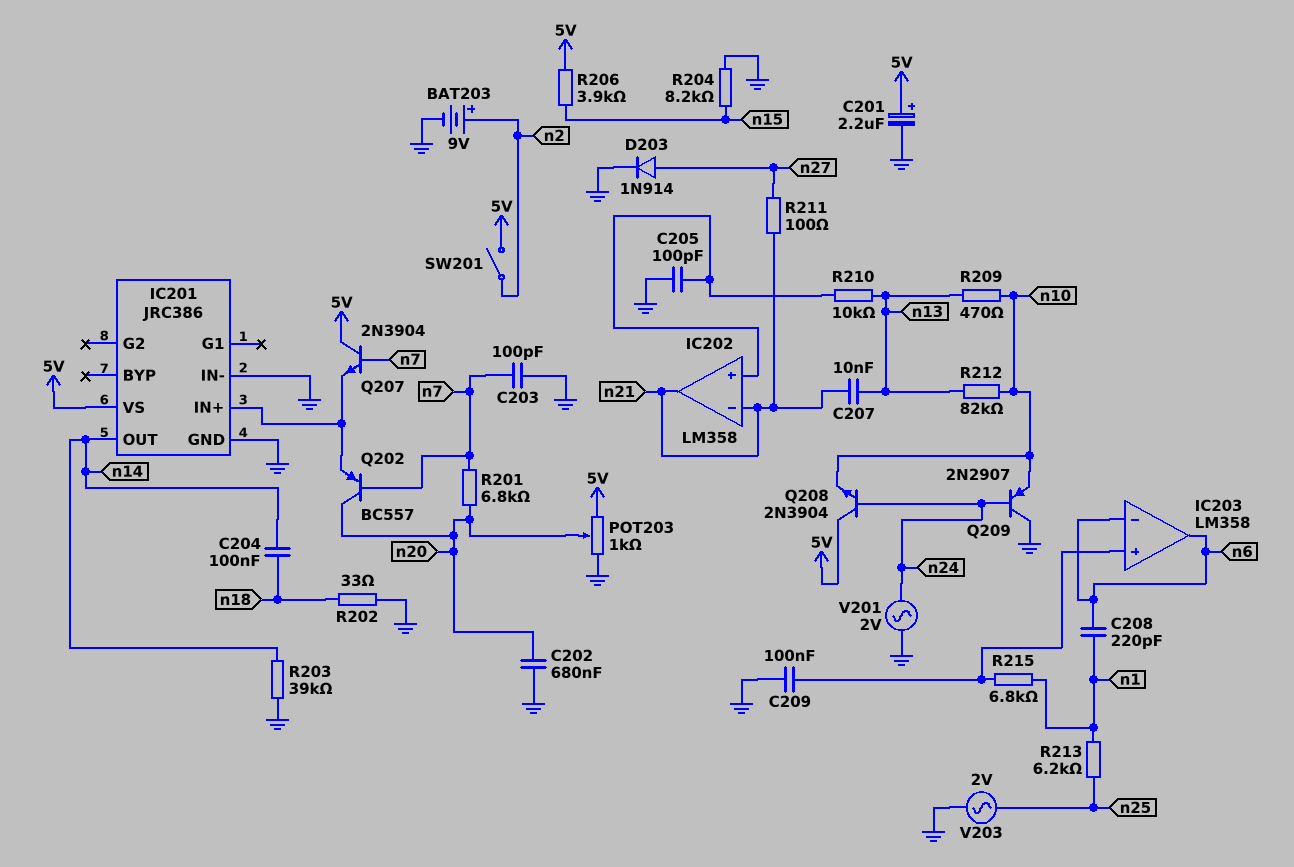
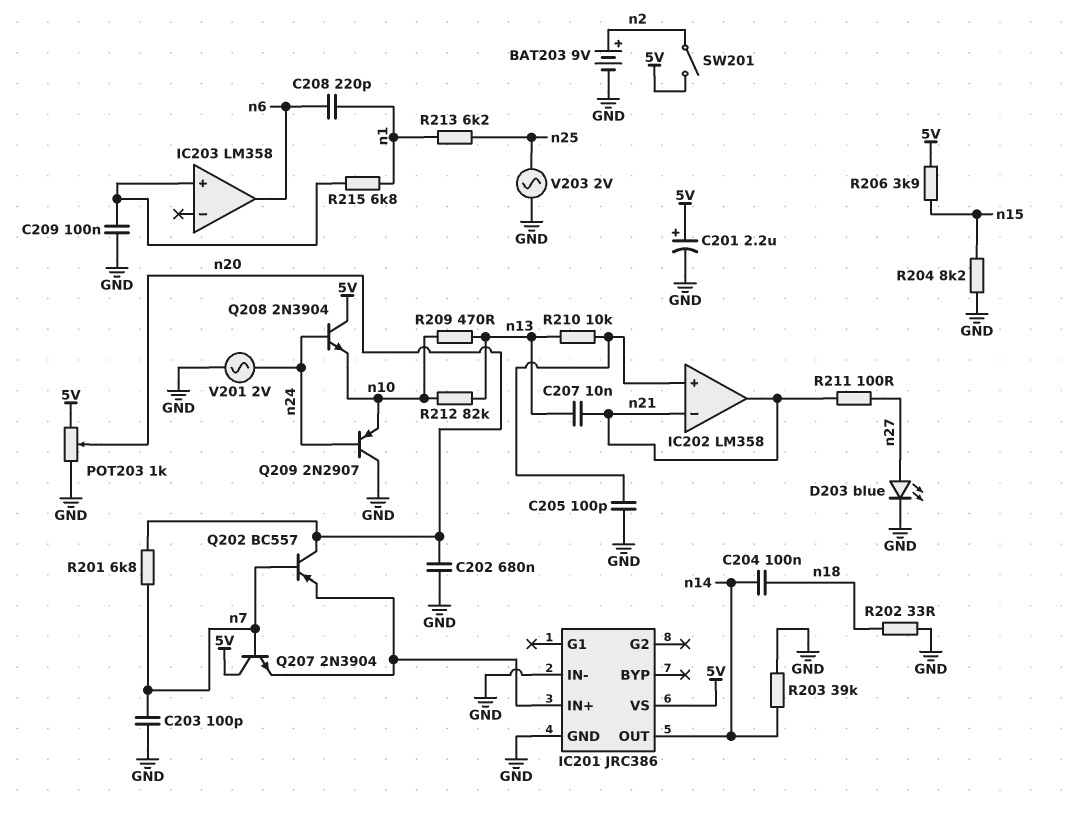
D203: diode 1N914 (A n27, K GND) -> LED blue (A n27, K GND)
IC203 pin in-: n6 -> none

